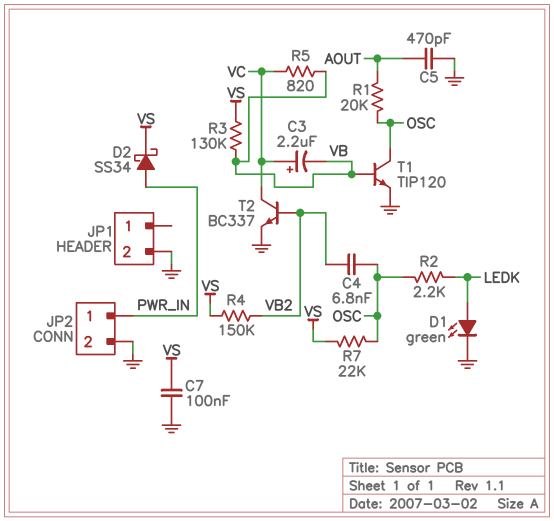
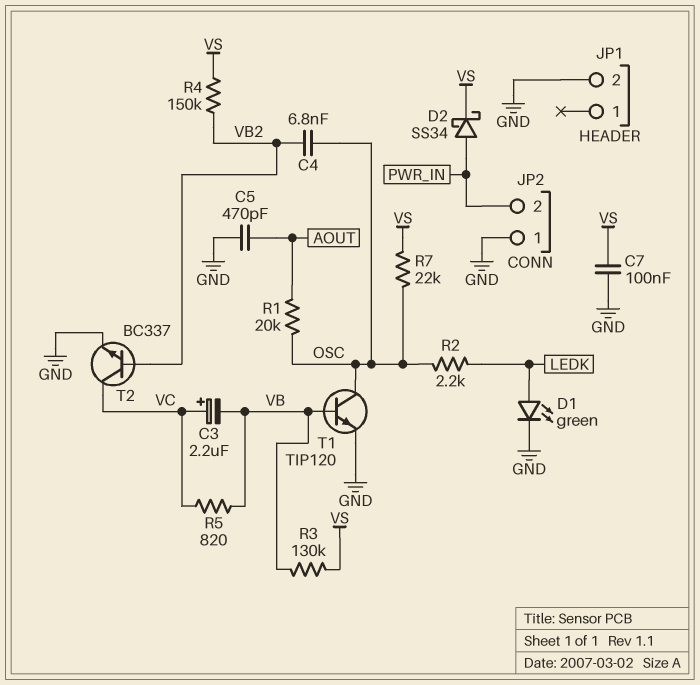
JP2 pin 1: PWR_IN -> GND
JP2 pin 2: GND -> PWR_IN

